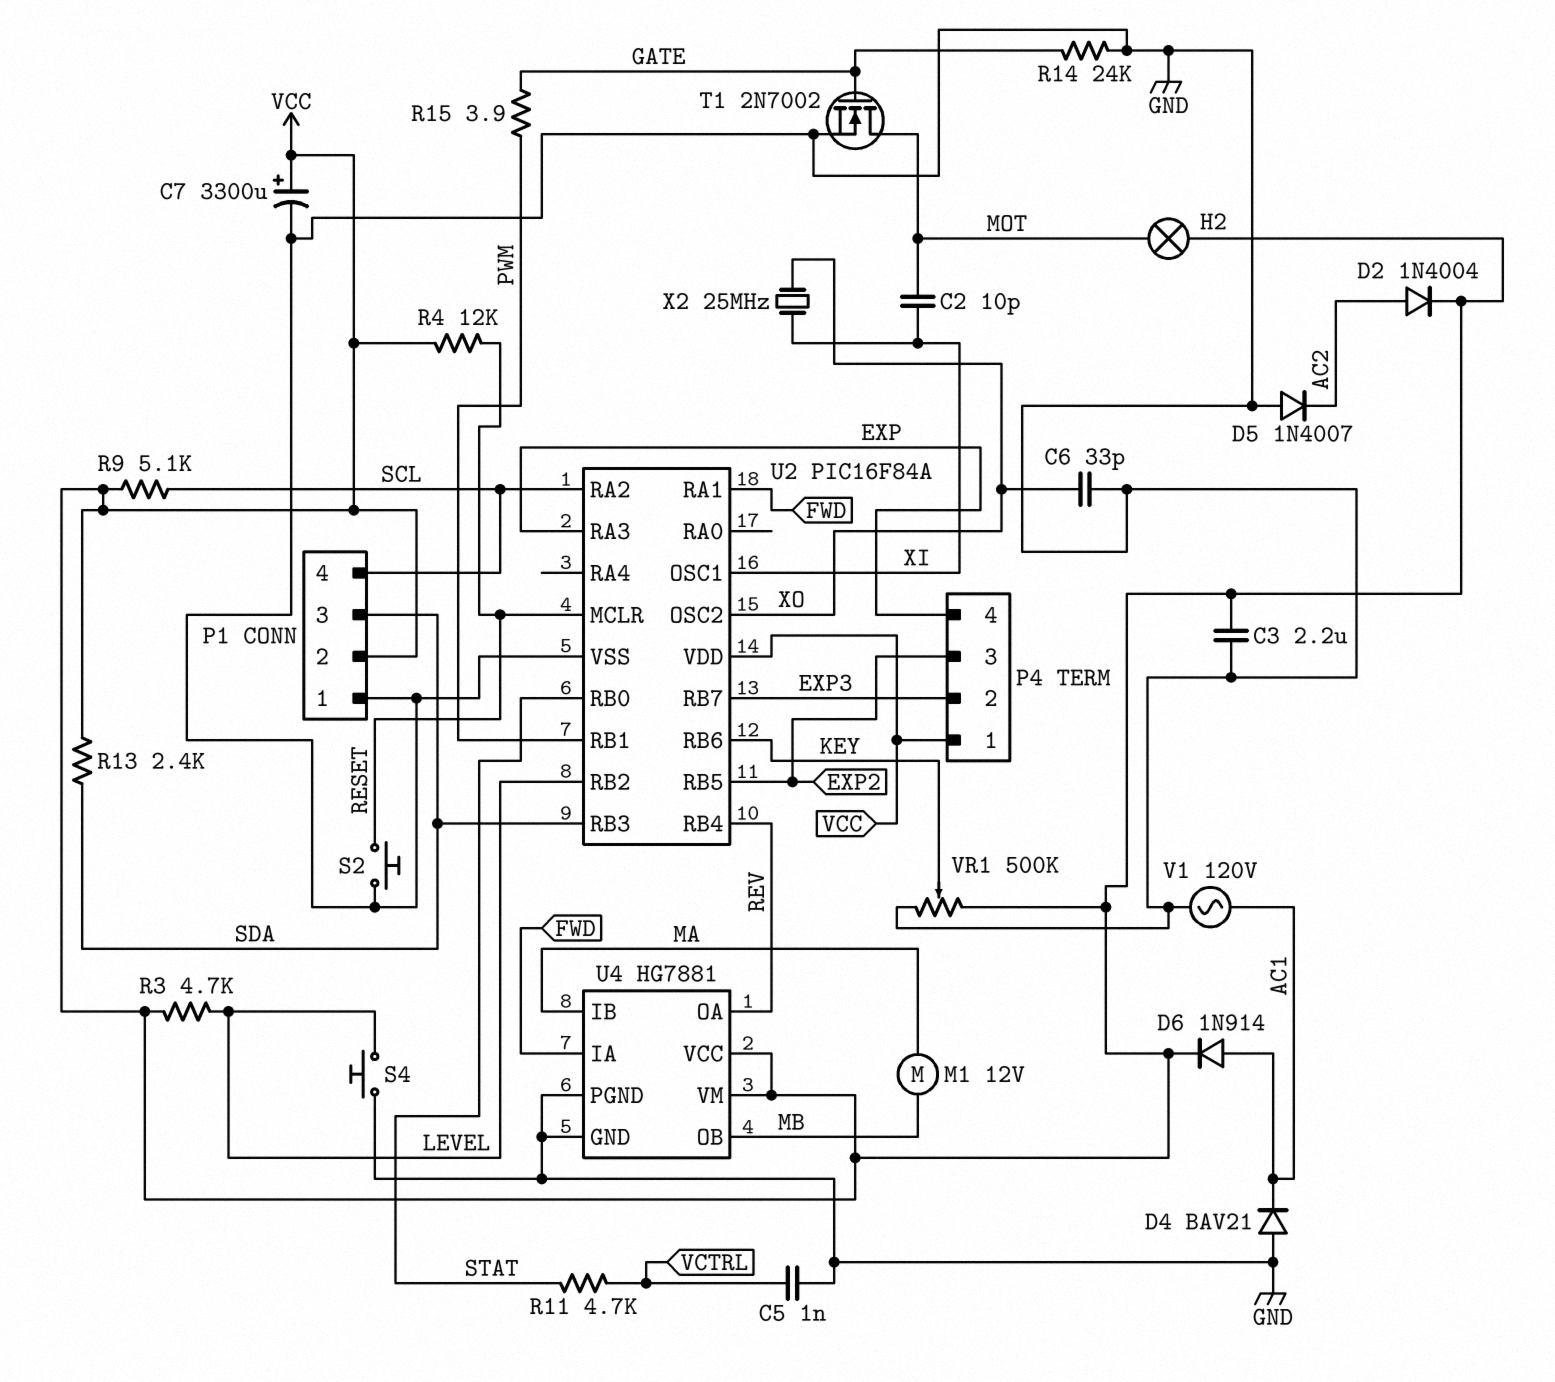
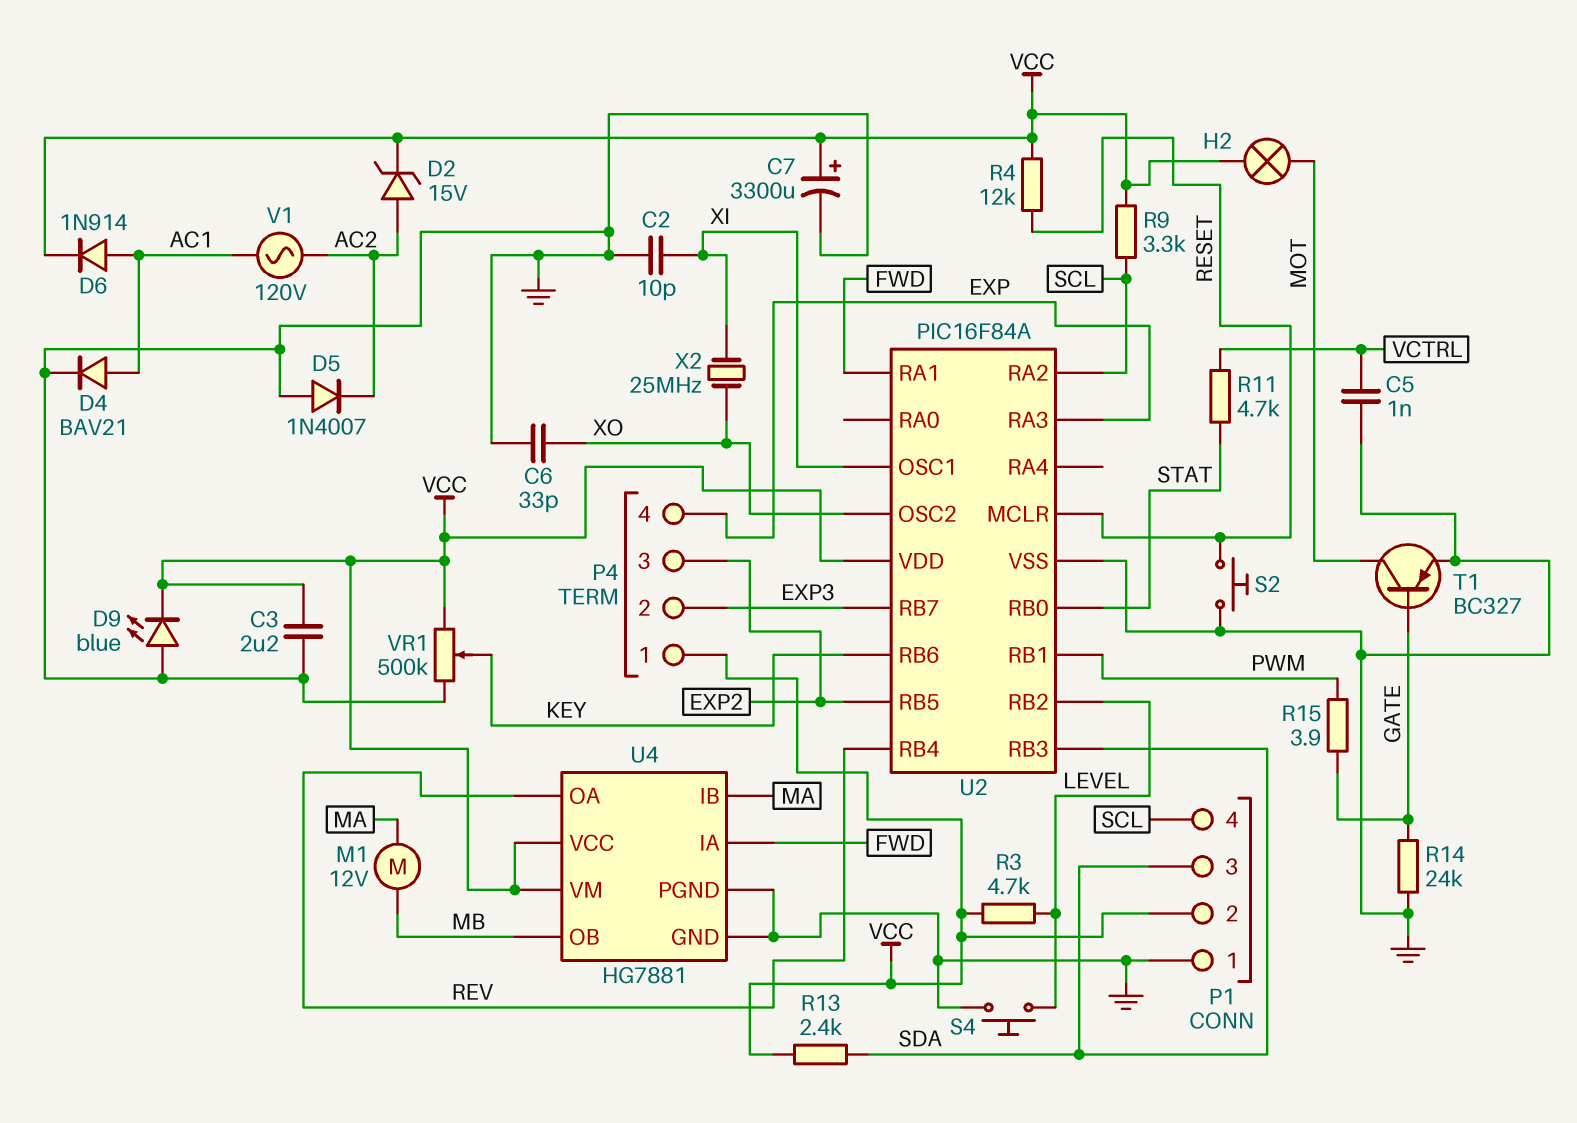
C2: 10pF (MOT, XI) -> 10pF (GND, XI)
D2: diode 1N4004 (A AC2, K VCC) -> zener 15V (A AC2, K VCC)
D4: diode BAV21 (A GND, K AC1) -> diode BAV21 (A AC1, K GND)
D9: none -> LED blue (A GND, K VCC)
R9: 5.1k (SCL, VCC) -> 3.3k (SCL, VCC)
T1: NMOS 2N7002 (G GATE, D MOT, S GND) -> PNP BC327 (B GATE, C MOT, E GND)
V1: AC 120V (AC1, GND) -> AC 120V (AC1, AC2)

